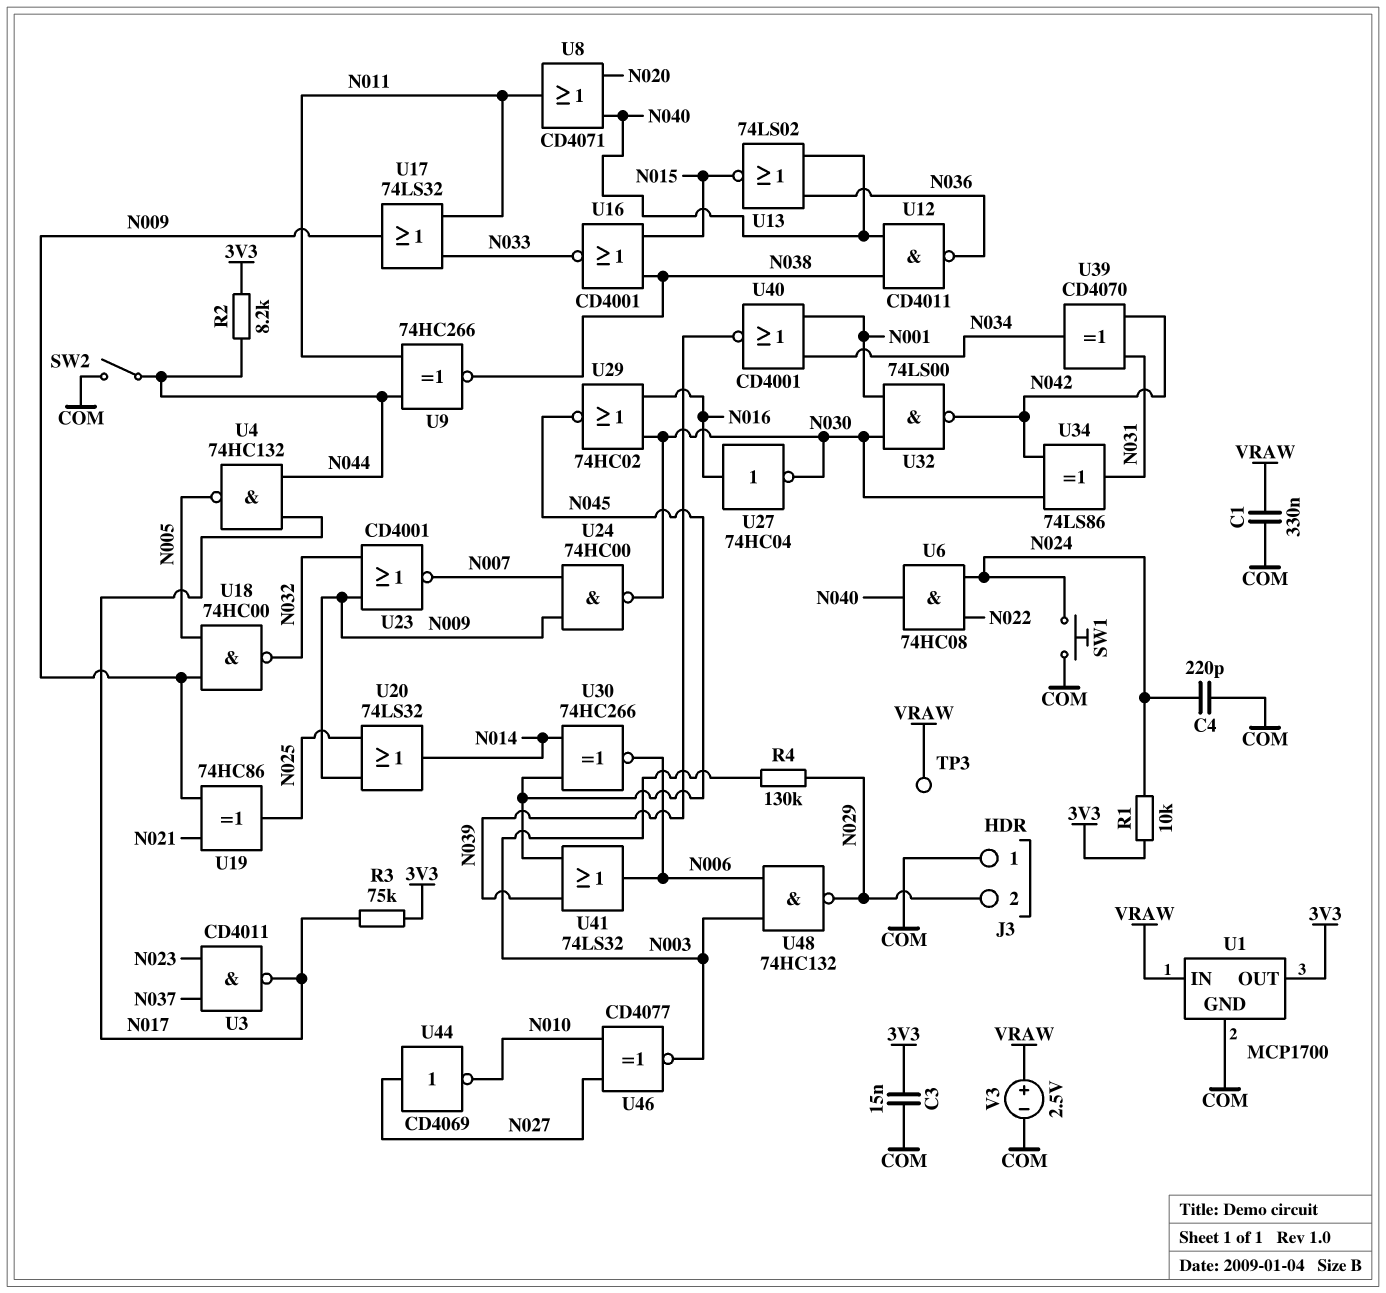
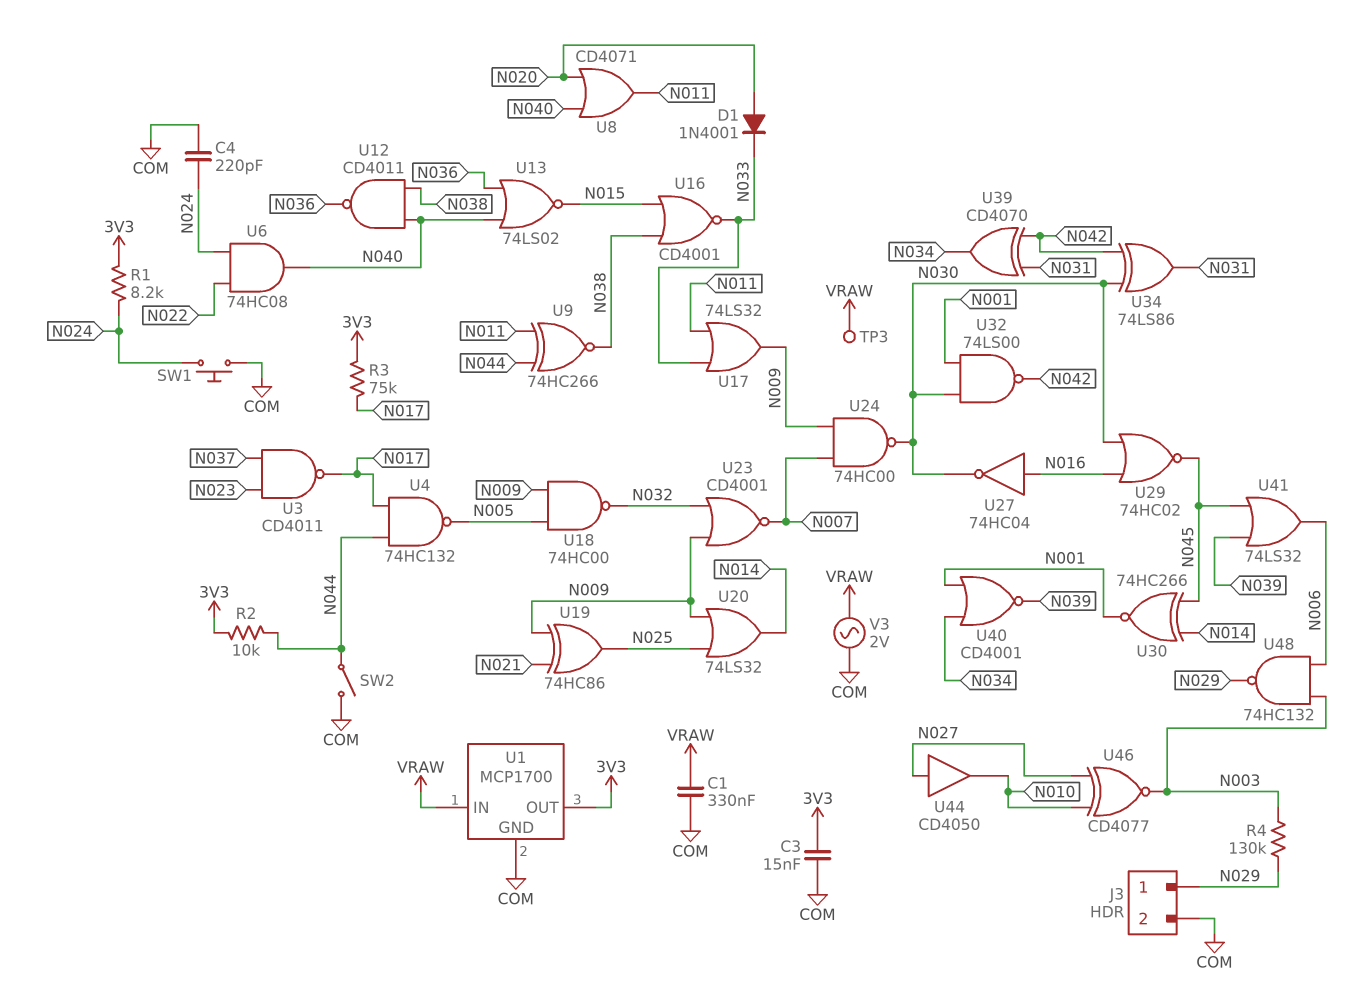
D1: none -> diode 1N4001 (A N020, K N033)
J3 pin 1: COM -> N029
J3 pin 2: N029 -> COM
R1: 10k (3V3, N024) -> 8.2k (3V3, N024)
R2: 8.2k (3V3, N044) -> 10k (3V3, N044)
U30: XNOR 74HC266 (in N014, in N045, out N006) -> XNOR 74HC266 (in N014, in N045, out N001)
U44: NOT CD4069 (in N027, out N010) -> buffer CD4050 (in N027, out N010)
V3: 2.5V (plus VRAW, minus COM) -> AC 2V (COM, VRAW)

